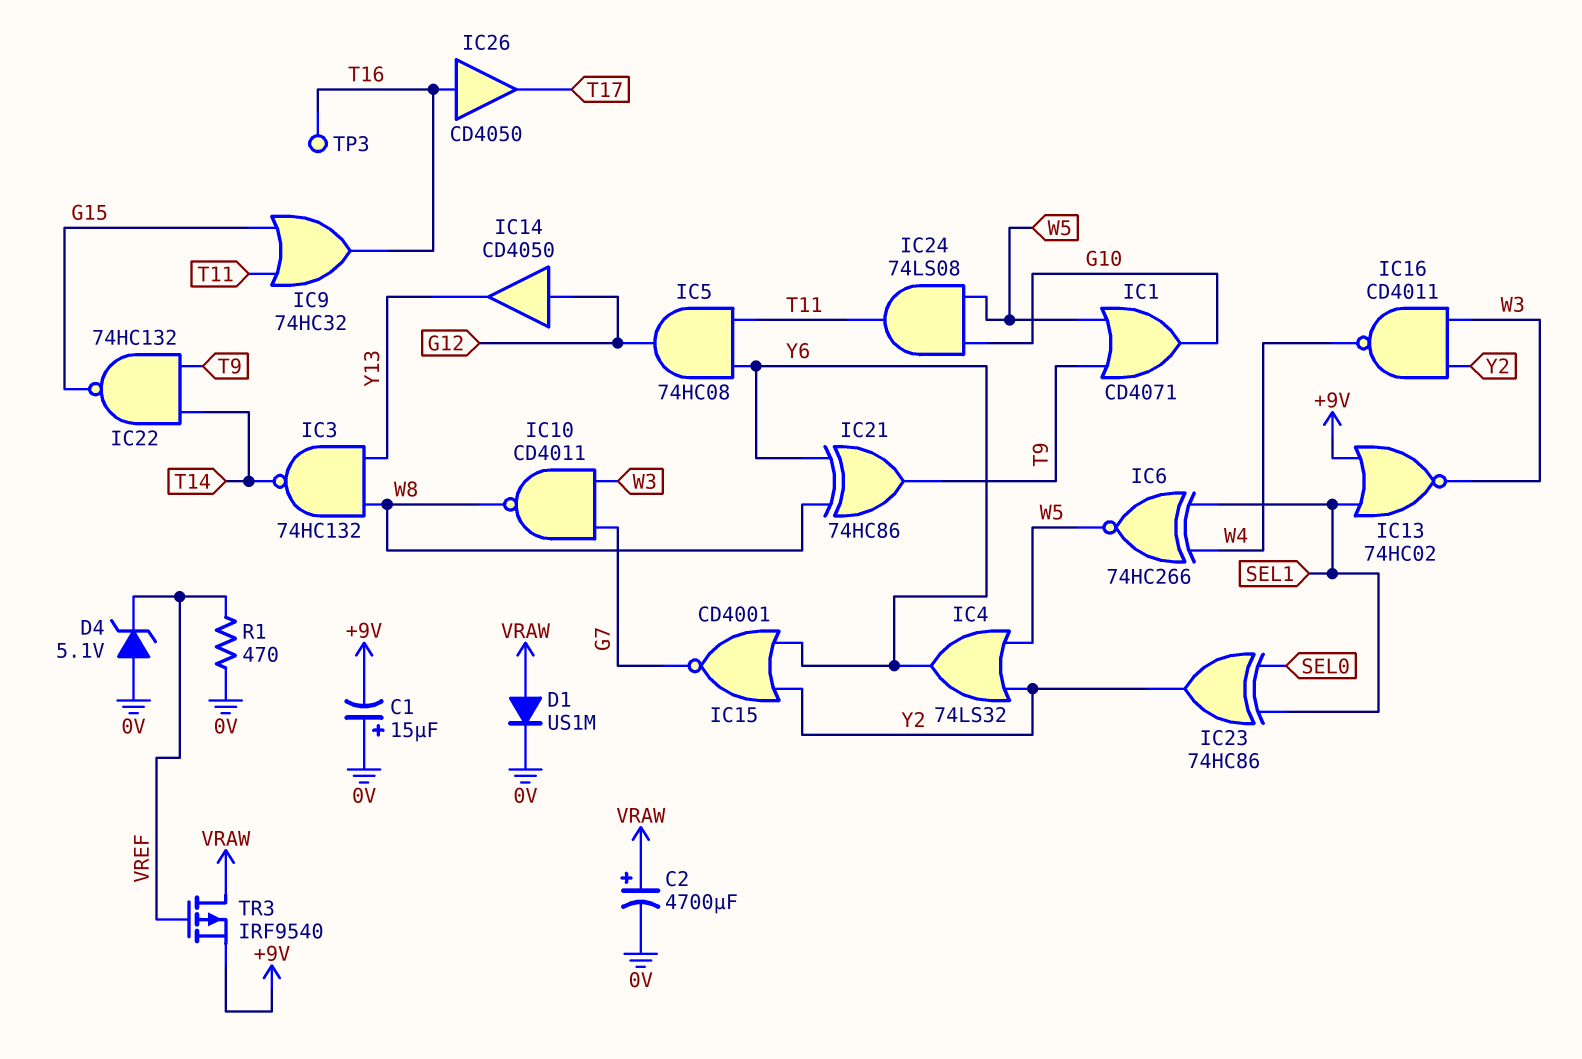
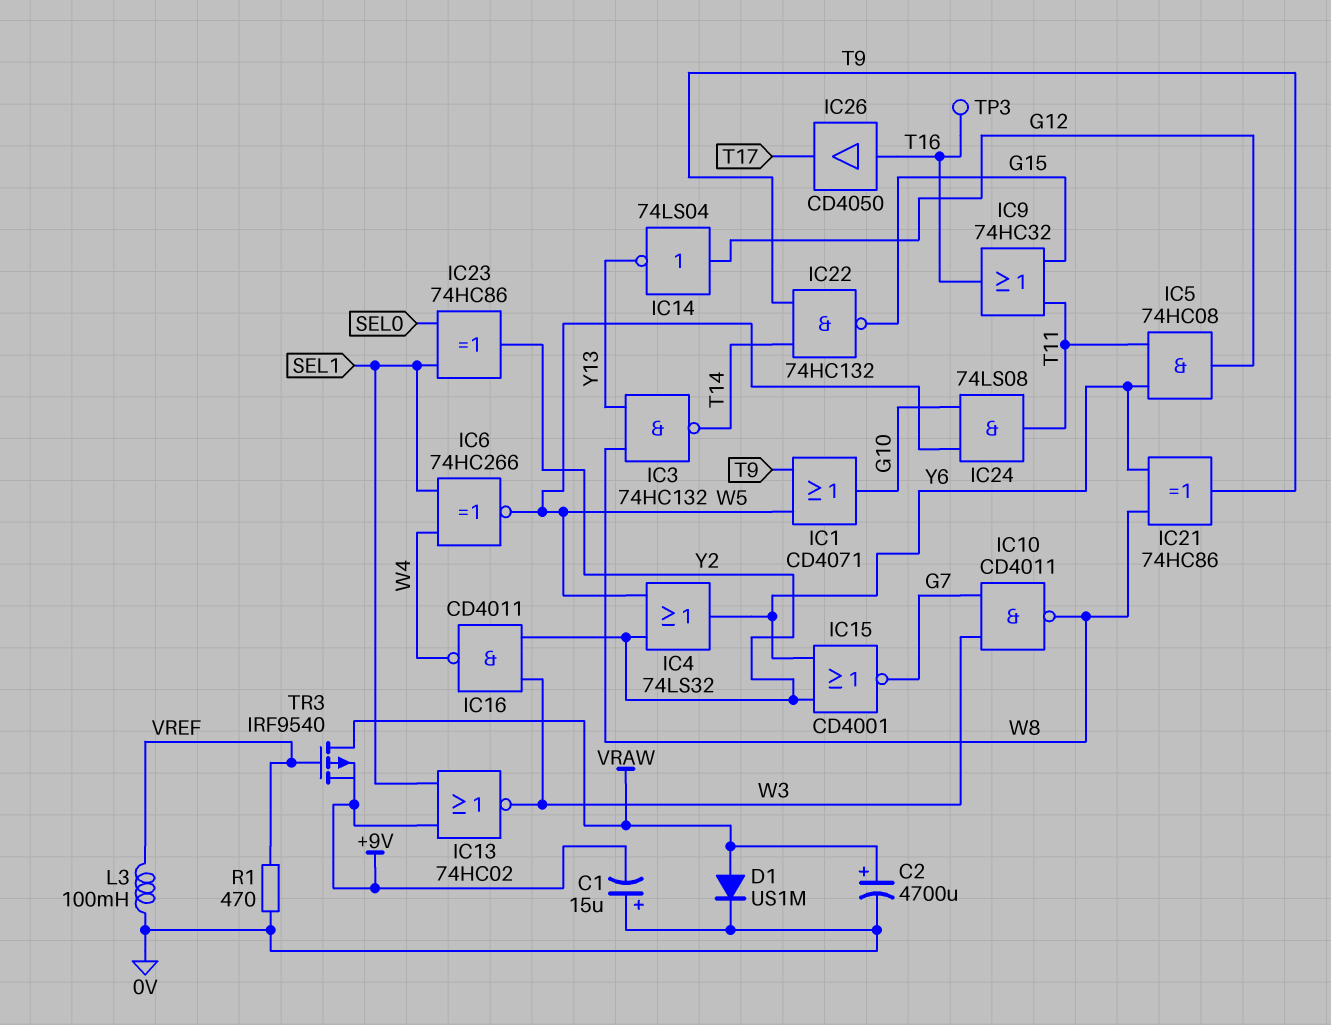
D4: zener 5.1V (A 0V, K VREF) -> none
IC14: buffer CD4050 (in G12, out Y13) -> NOT 74LS04 (in G12, out Y13)
L3: none -> 100mH (0V, VREF)

